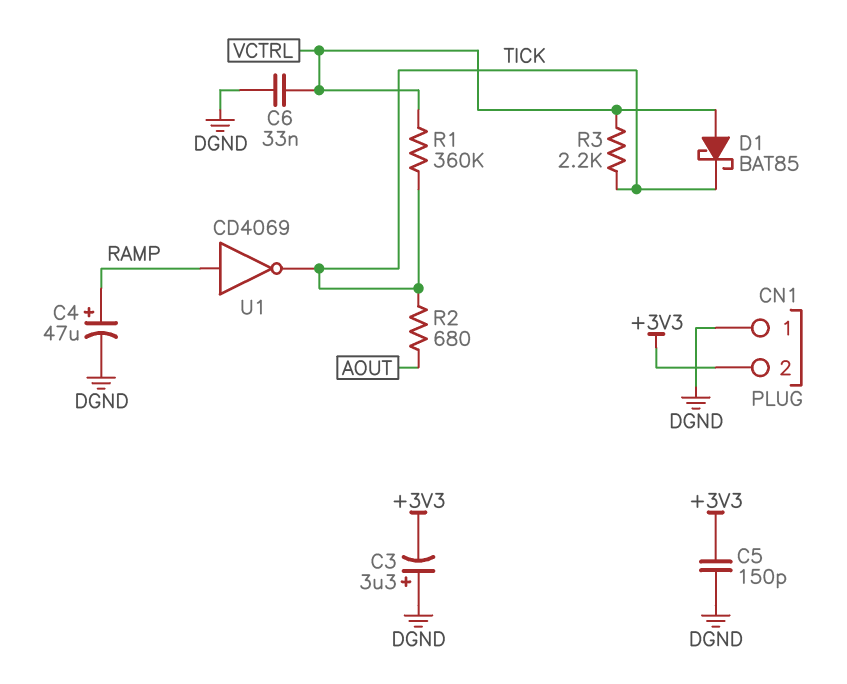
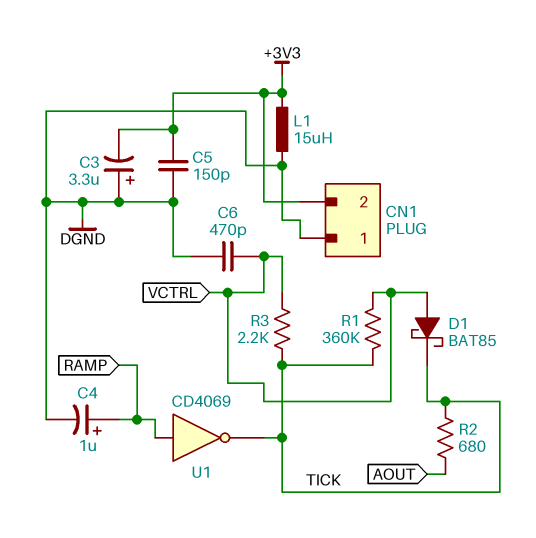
C4: 47uF (plus RAMP, minus DGND) -> 1uF (plus RAMP, minus DGND)
C6: 33nF (DGND, VCTRL) -> 470pF (DGND, VCTRL)
L1: none -> 15uH (+3V3, DGND)

